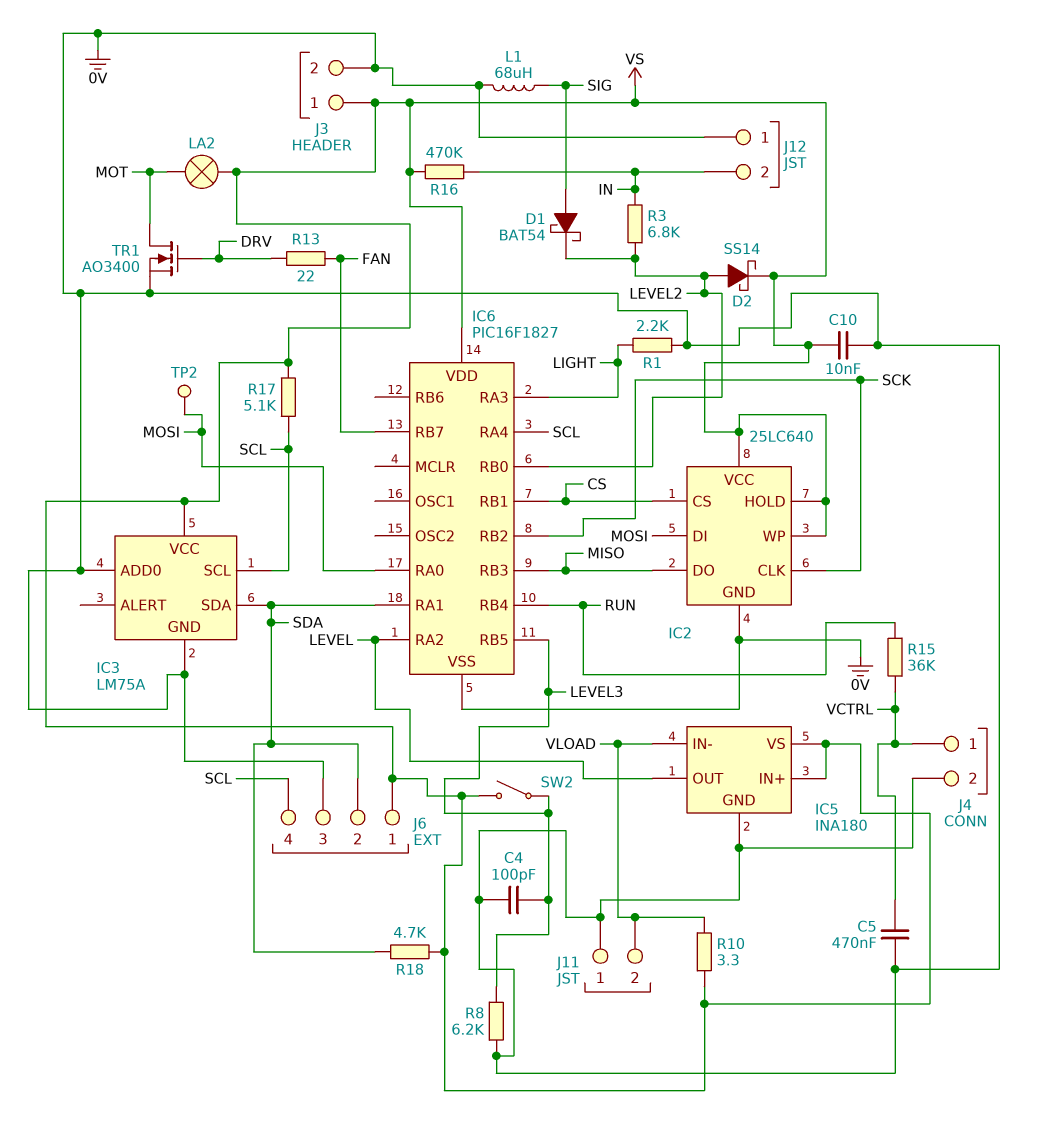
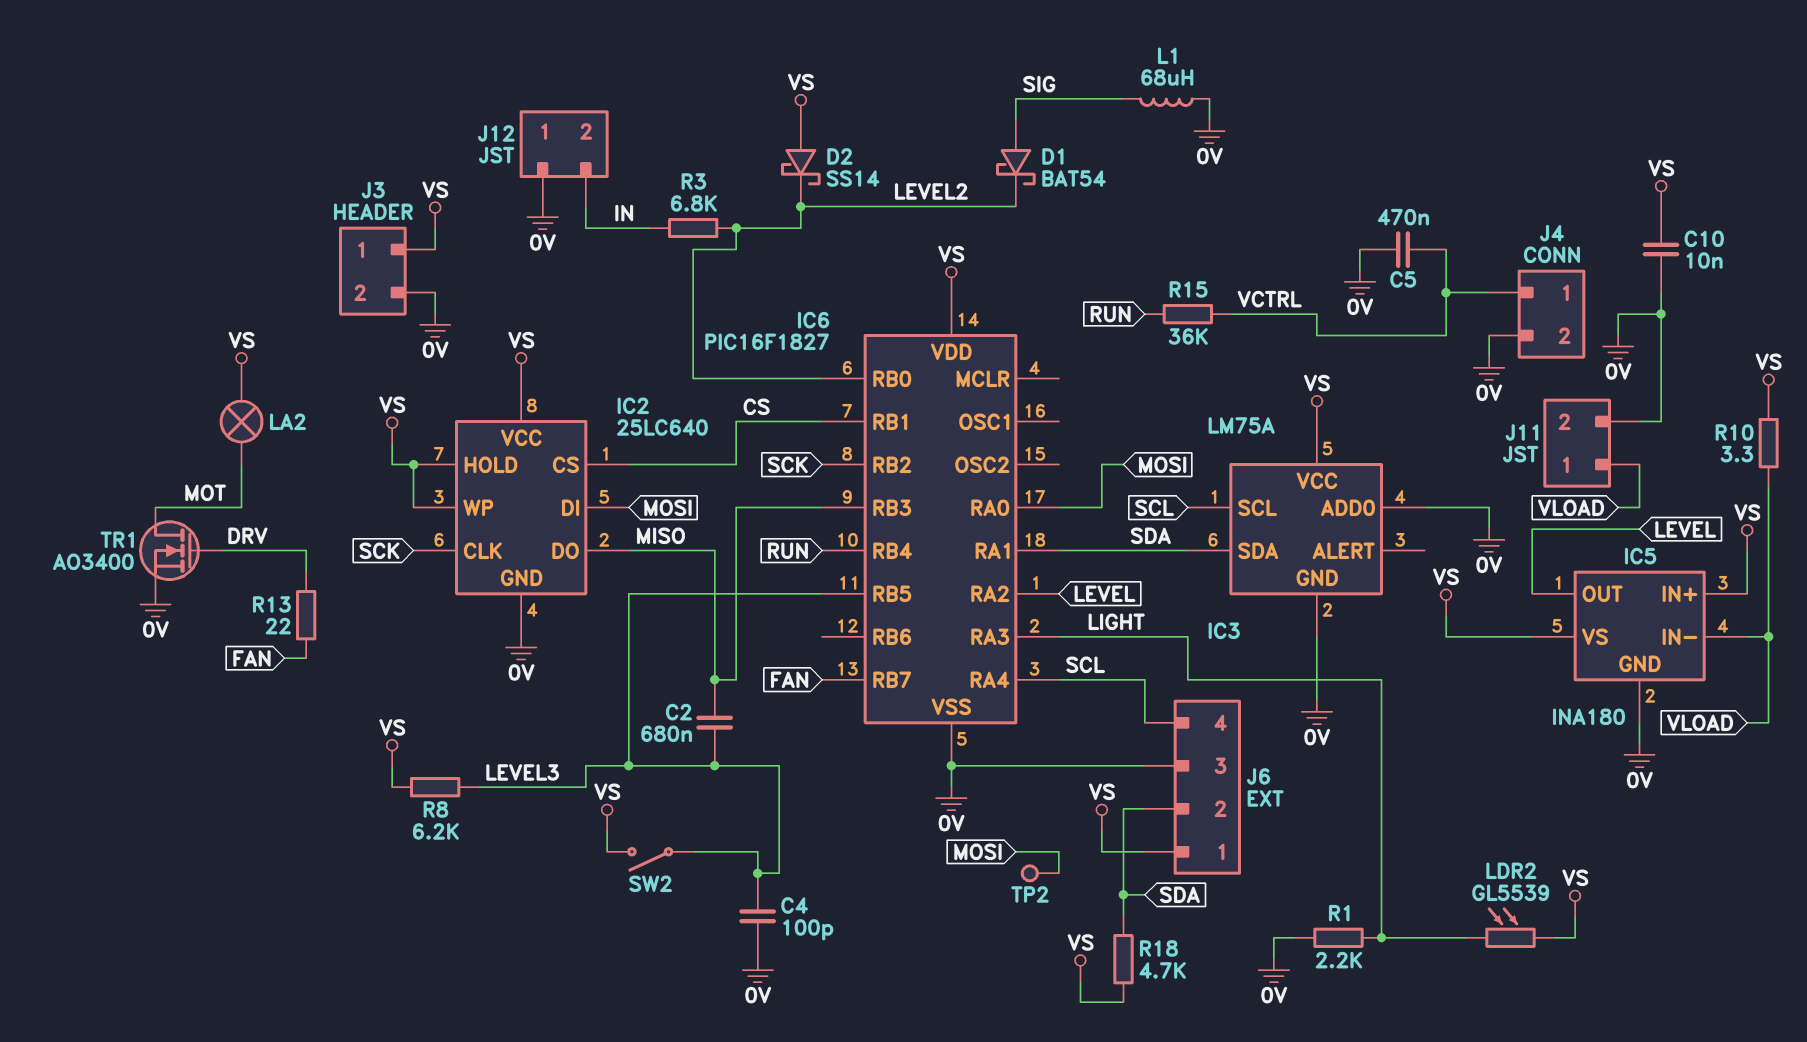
C2: none -> 680nF (LEVEL3, MISO)
D2: schottky SS14 (A LEVEL2, K VS) -> schottky SS14 (A VS, K LEVEL2)
J11 pin 1: 0V -> VLOAD
J11 pin 2: VLOAD -> 0V
LDR2: none -> GL5539 (LIGHT, VS)
R8: 6.2k (0V, LEVEL3) -> 6.2k (LEVEL3, VS)
R16: 470k (IN, VS) -> none
R17: 5.1k (SCL, VS) -> none

